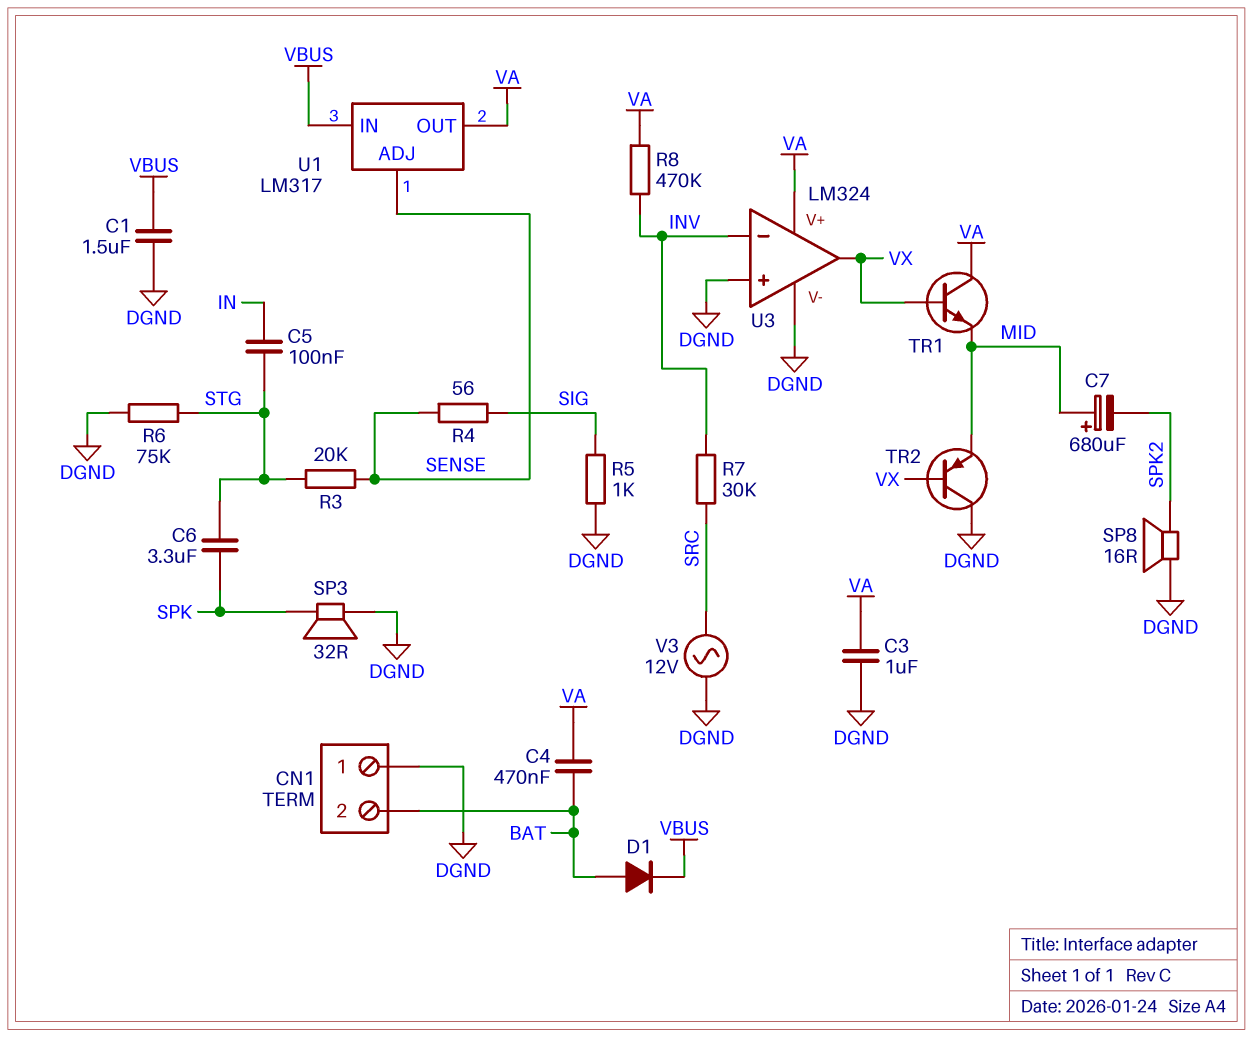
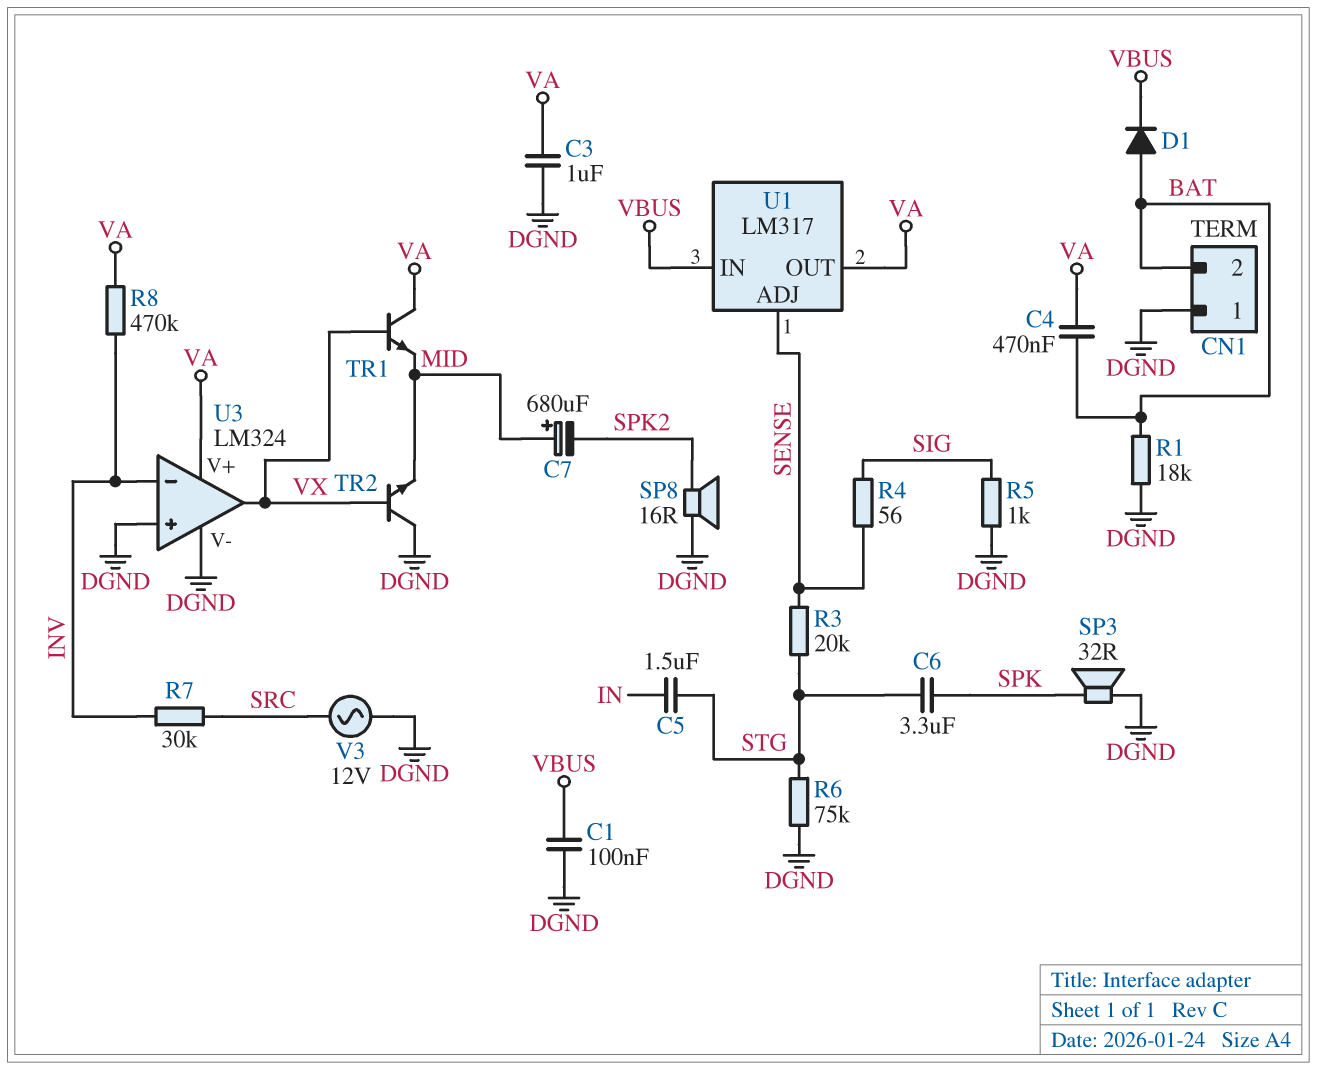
C1: 1.5uF (DGND, VBUS) -> 100nF (DGND, VBUS)
C5: 100nF (IN, STG) -> 1.5uF (IN, STG)
R1: none -> 18k (BAT, DGND)
TR2: PNP (B VX, C DGND, E MID) -> NPN (B VX, C DGND, E MID)

